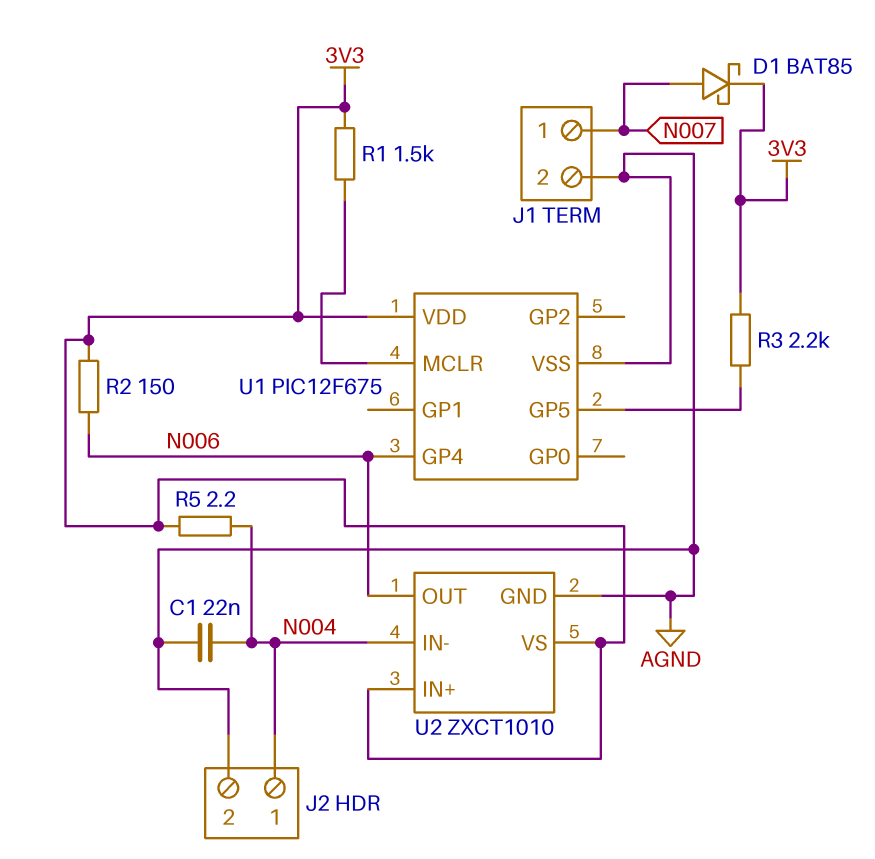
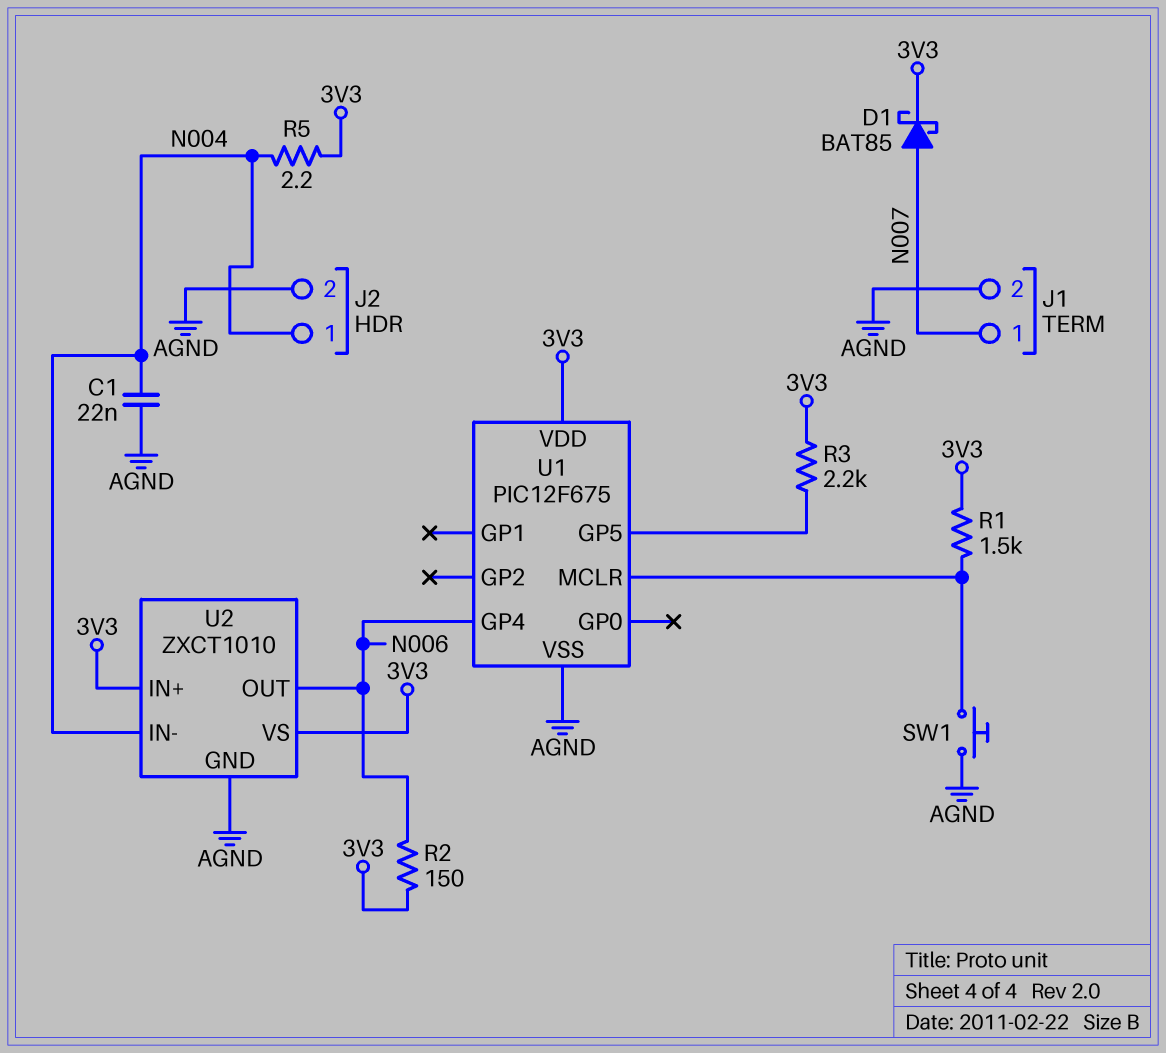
SW1: none -> button (AGND, U1/MCLR)

